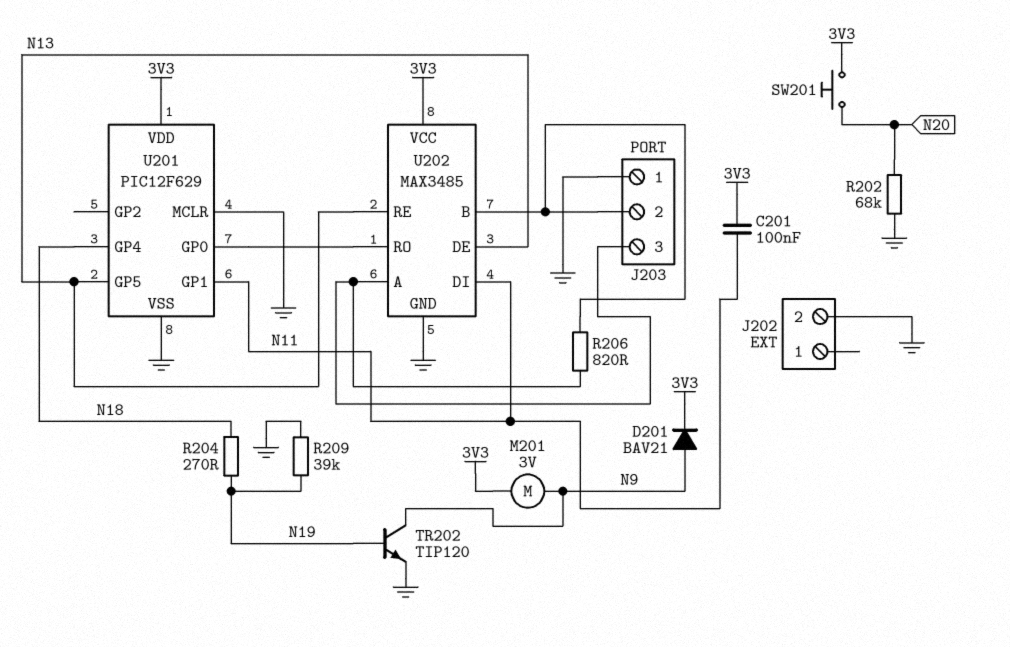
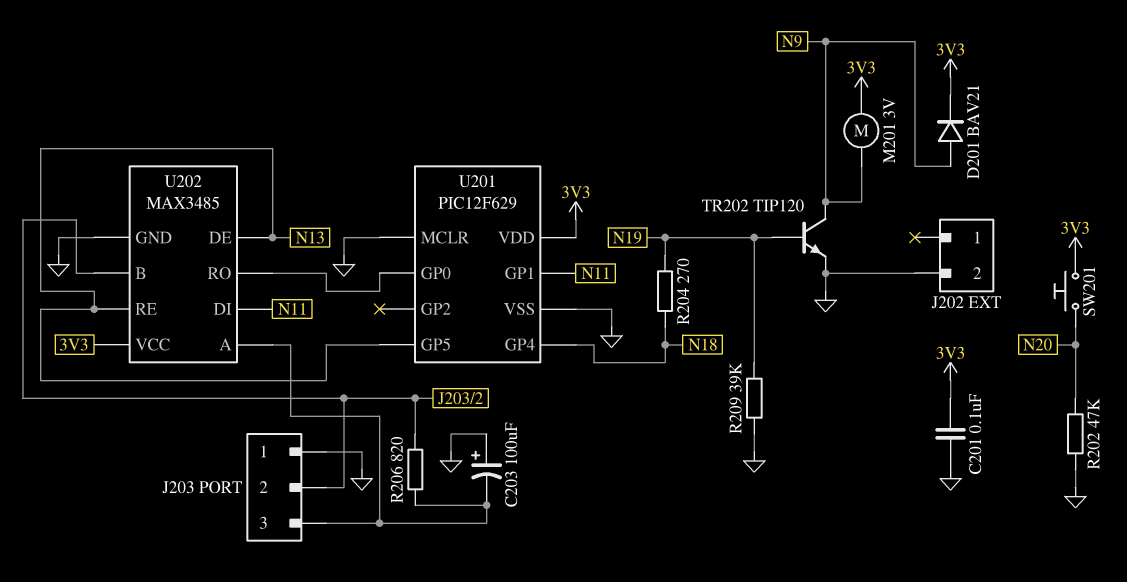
C201: 100nF (3V3, N11) -> 100nF (3V3, GND)
C203: none -> 100uF (plus GND, minus J203/3)
R202: 68k (GND, N20) -> 47k (GND, N20)

